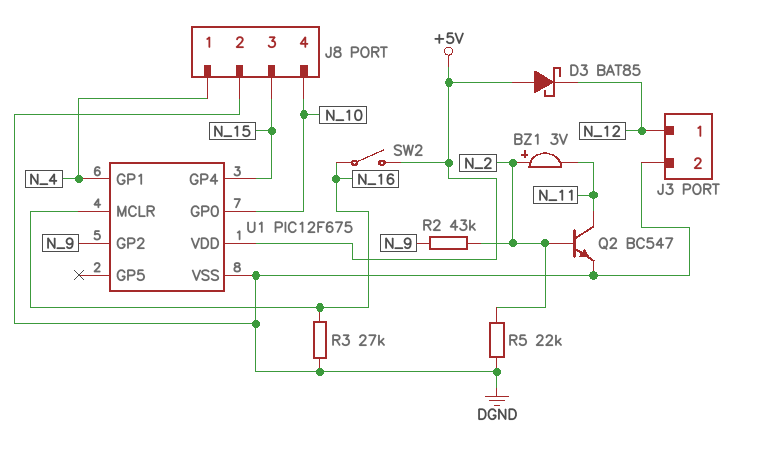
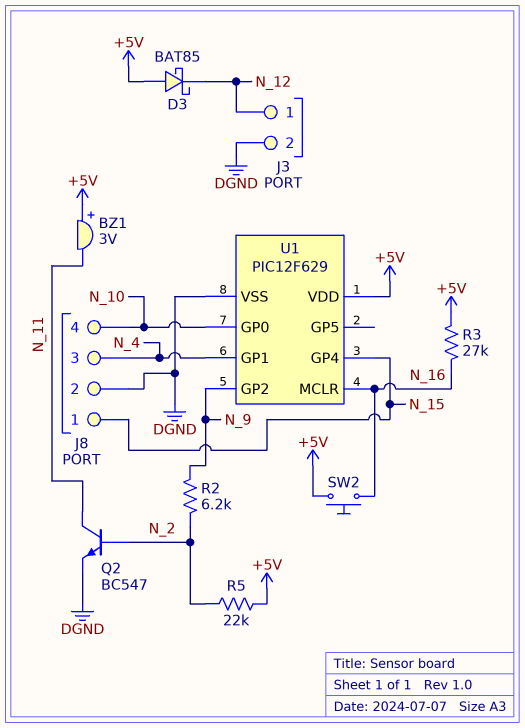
BZ1: buzzer 3V (plus N_2, minus N_11) -> buzzer 3V (plus +5V, minus N_11)
J8 pin 1: N_4 -> N_15
J8 pin 3: N_15 -> N_4
R2: 43k (N_2, N_9) -> 6.2k (N_2, N_9)
R3: 27k (DGND, N_16) -> 27k (+5V, N_16)
R5: 22k (DGND, N_2) -> 22k (+5V, N_2)
SW2: switch (+5V, N_16) -> button (+5V, N_16)
U1: PIC12F675 -> PIC12F629

